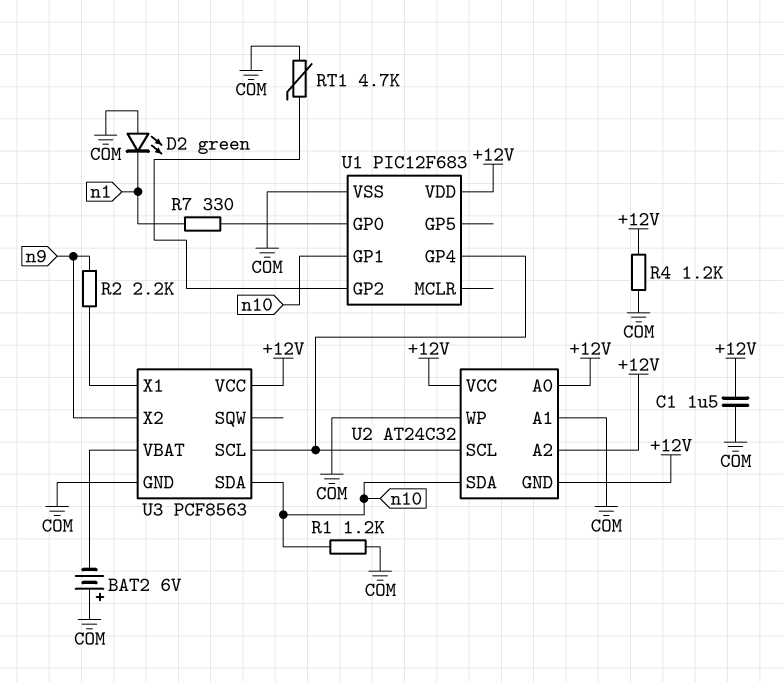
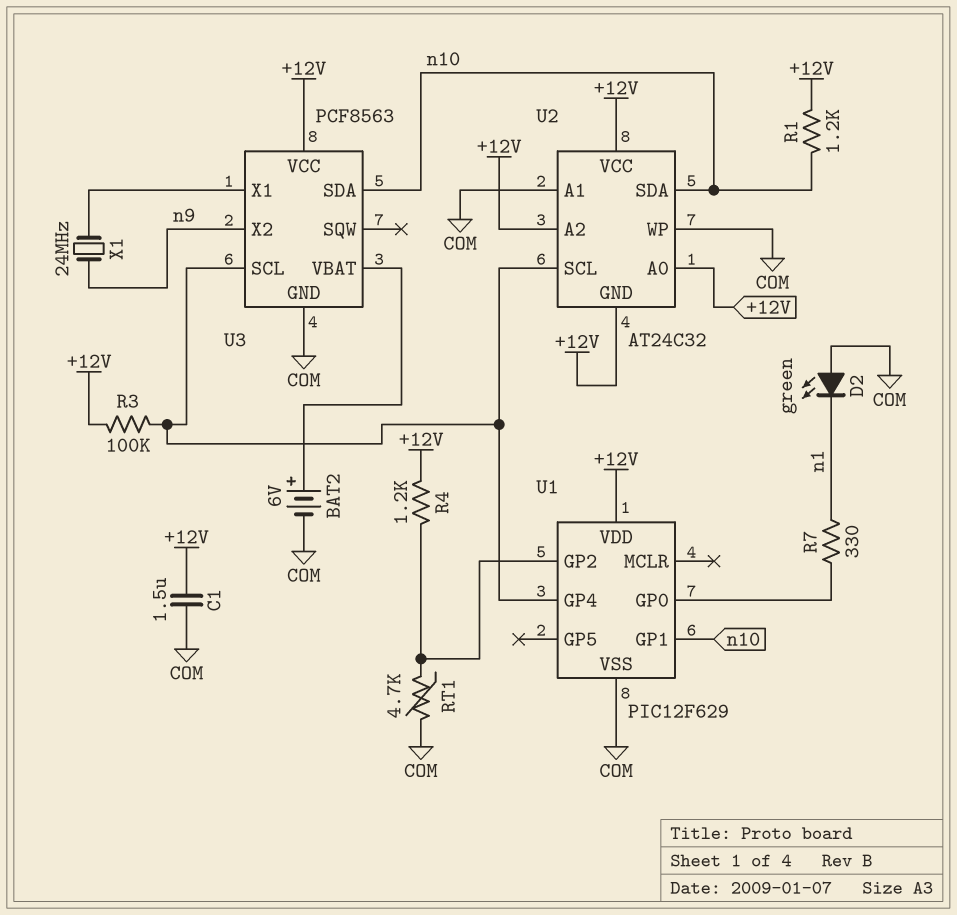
BAT2: 6V (plus COM, minus U3/VBAT) -> 6V (plus U3/VBAT, minus COM)
R1: 1.2k (COM, n10) -> 1.2k (+12V, n10)
R2: 2.2k (U3/X1, n9) -> none
R3: none -> 100k (+12V, U1/GP4)
R4: 1.2k (+12V, COM) -> 1.2k (+12V, U1/GP2)
U1: PIC12F683 -> PIC12F629
X1: none -> 24MHz (U3/X1, n9)

